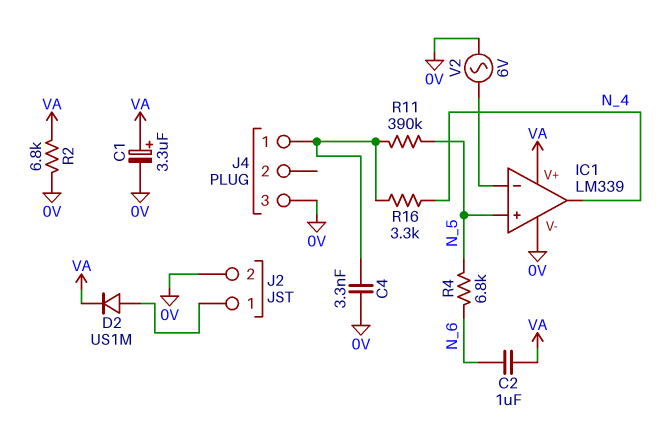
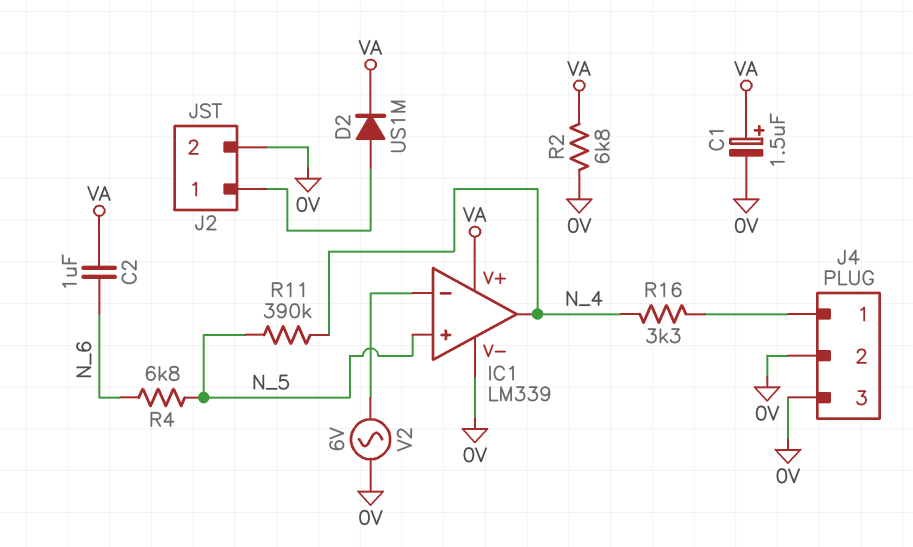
C1: 3.3uF (plus VA, minus 0V) -> 1.5uF (plus VA, minus 0V)
C4: 3.3nF (0V, J4/1) -> none
J4 pin 2: none -> 0V
R11: 390k (J4/1, N_5) -> 390k (N_4, N_5)

